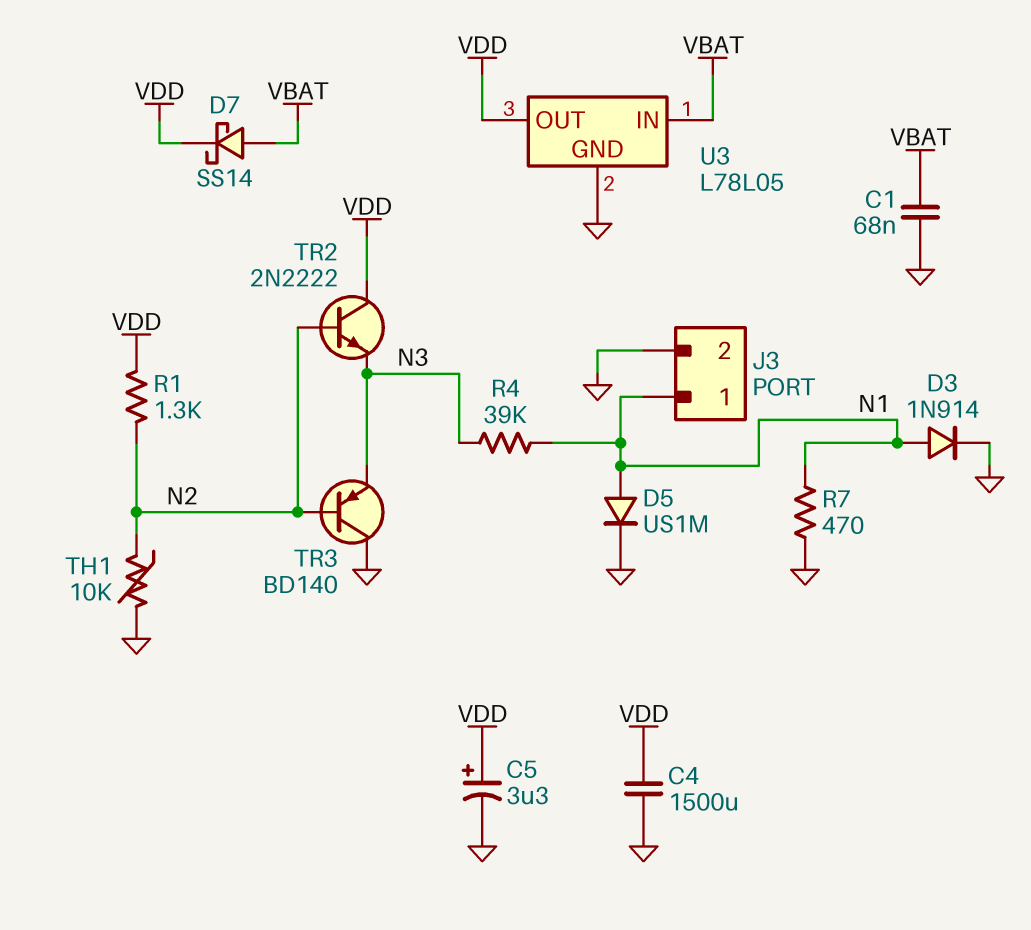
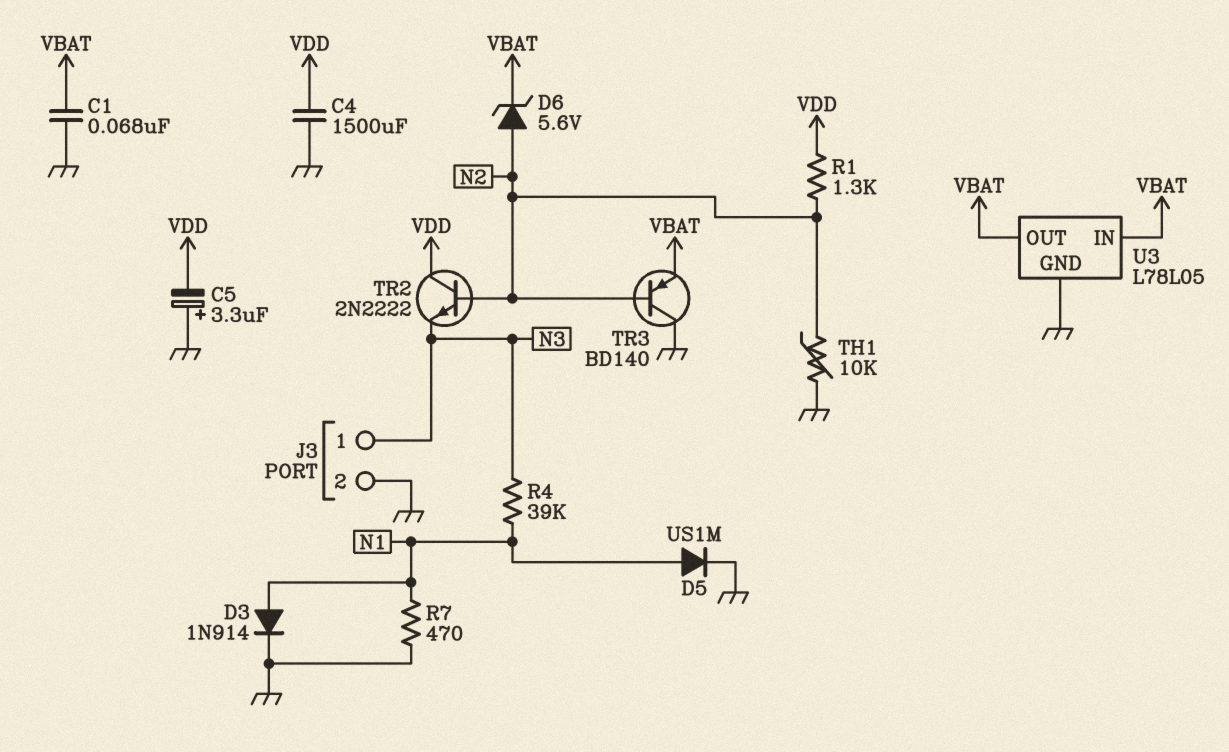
C5: 3.3uF (plus VDD, minus GND) -> 3.3uF (plus GND, minus VDD)
D6: none -> zener 5.6V (A N2, K VBAT)
D7: schottky SS14 (A VBAT, K VDD) -> none
J3 pin 1: N1 -> N3
TR3: PNP BD140 (B N2, C GND, E N3) -> PNP BD140 (B N2, C GND, E VBAT)
U3 pin OUT: VDD -> VBAT

